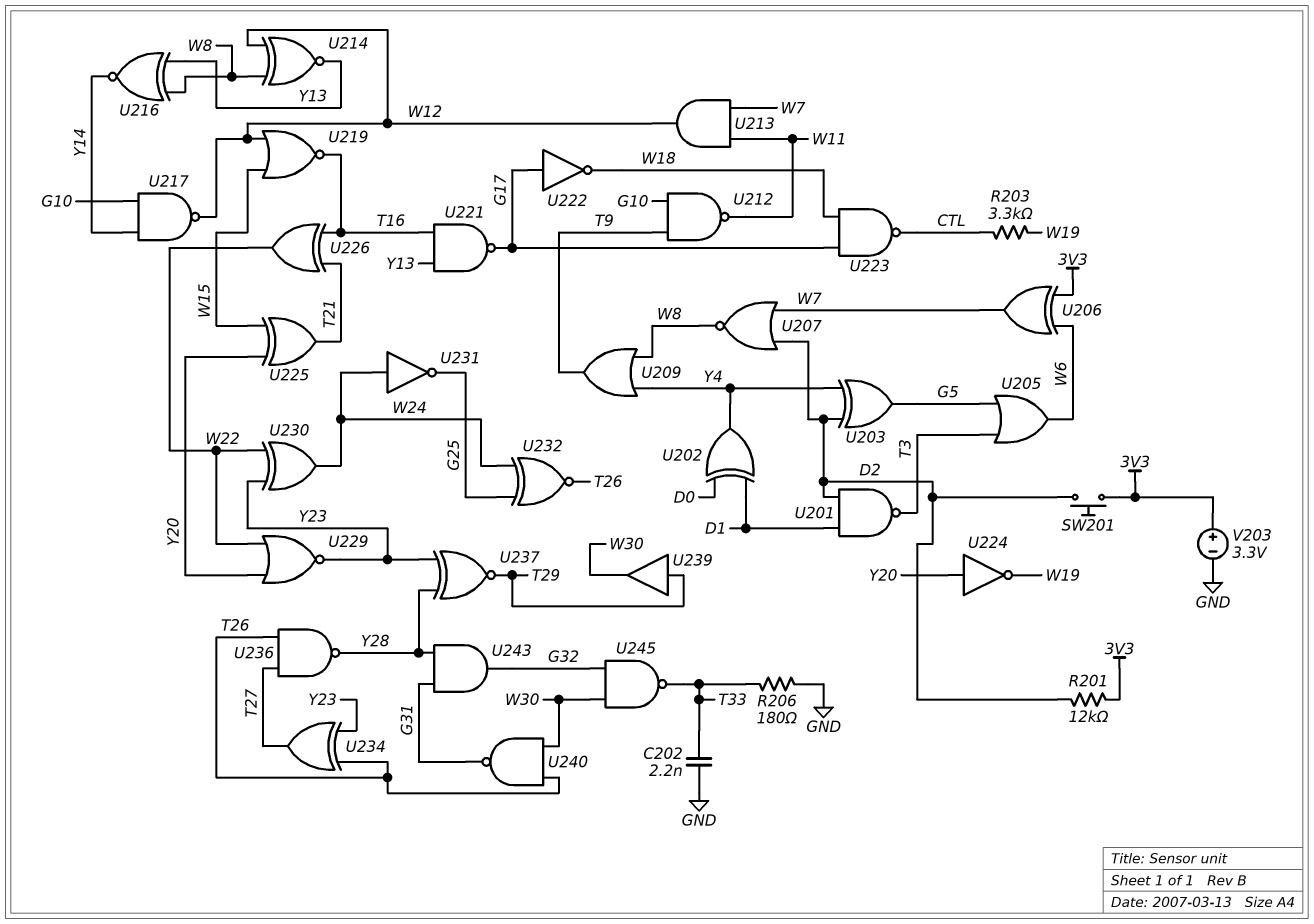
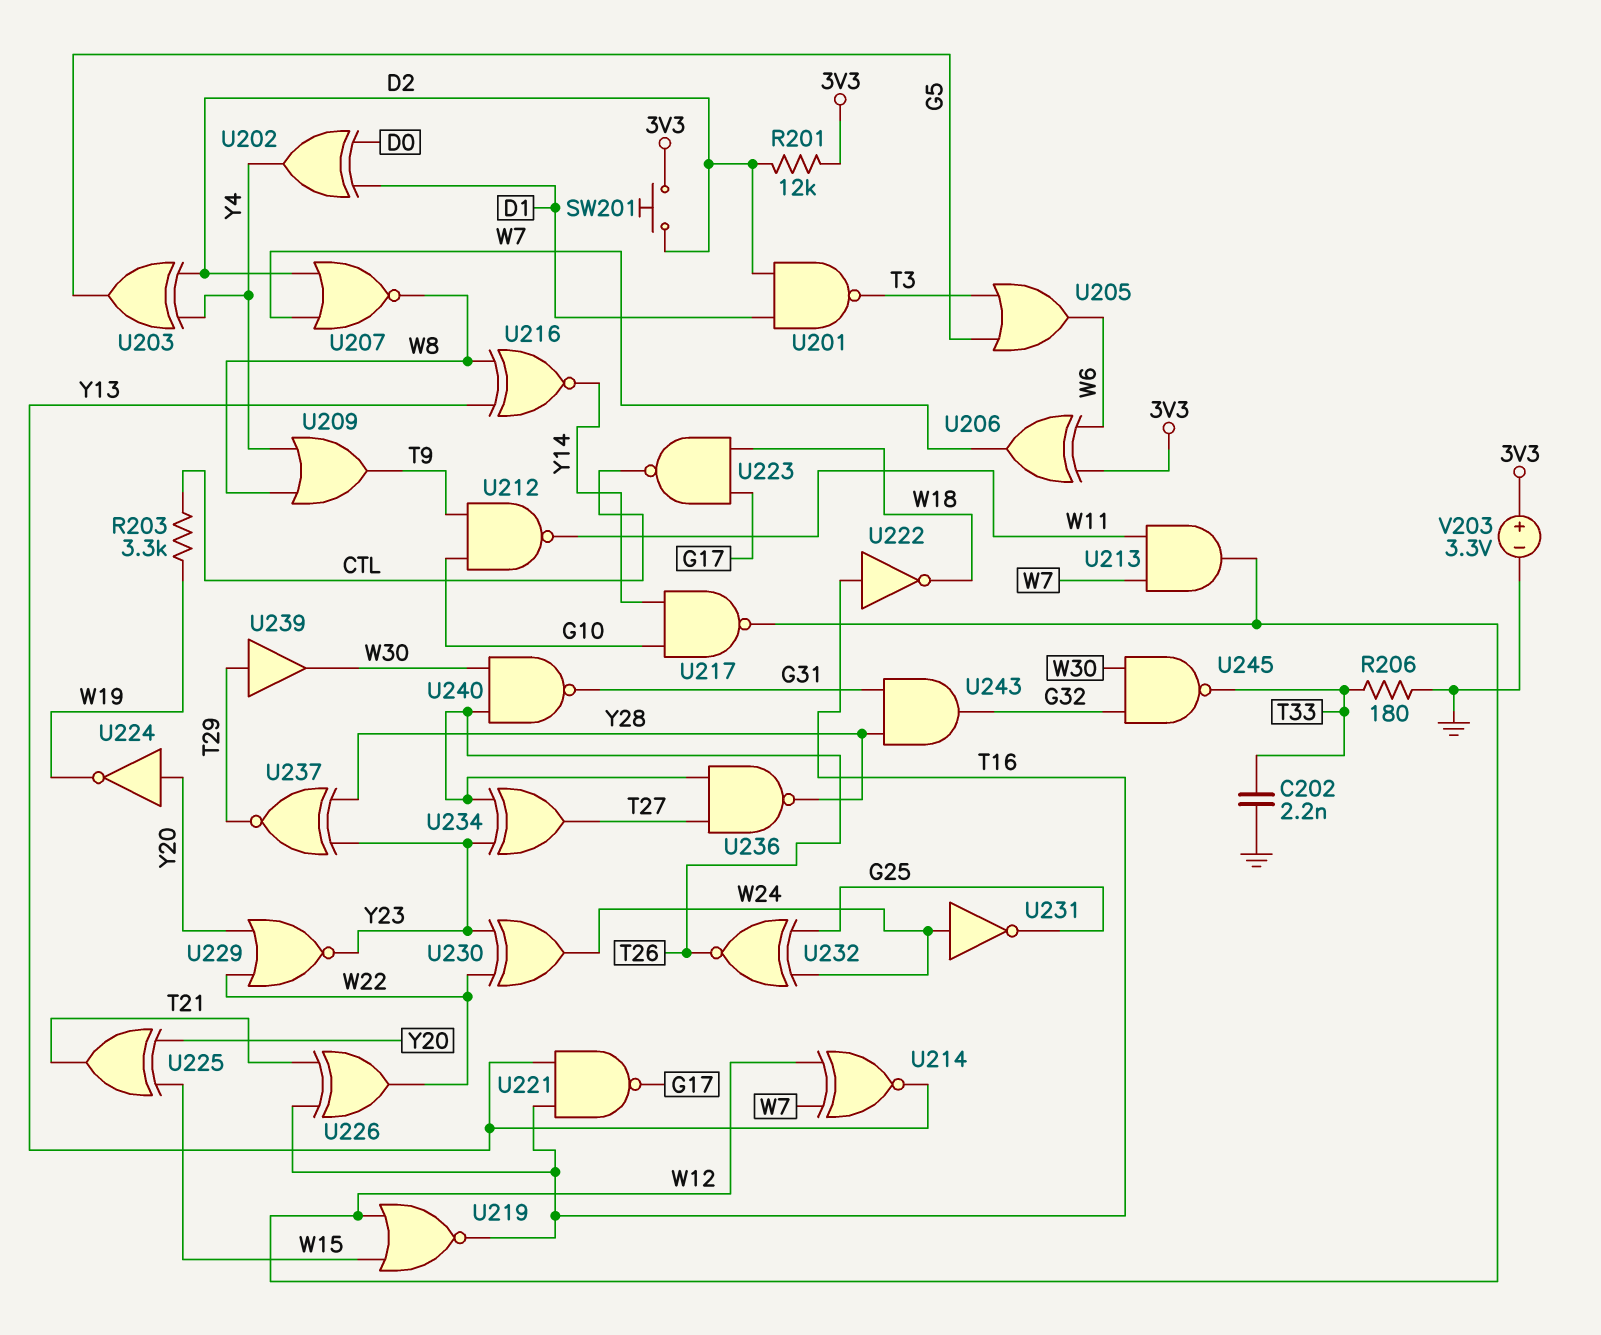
U214: XNOR (in W8, in W12, out Y13) -> XNOR (in W7, in W12, out Y13)
U222: NOT (in G17, out W18) -> NOT (in T16, out W18)

